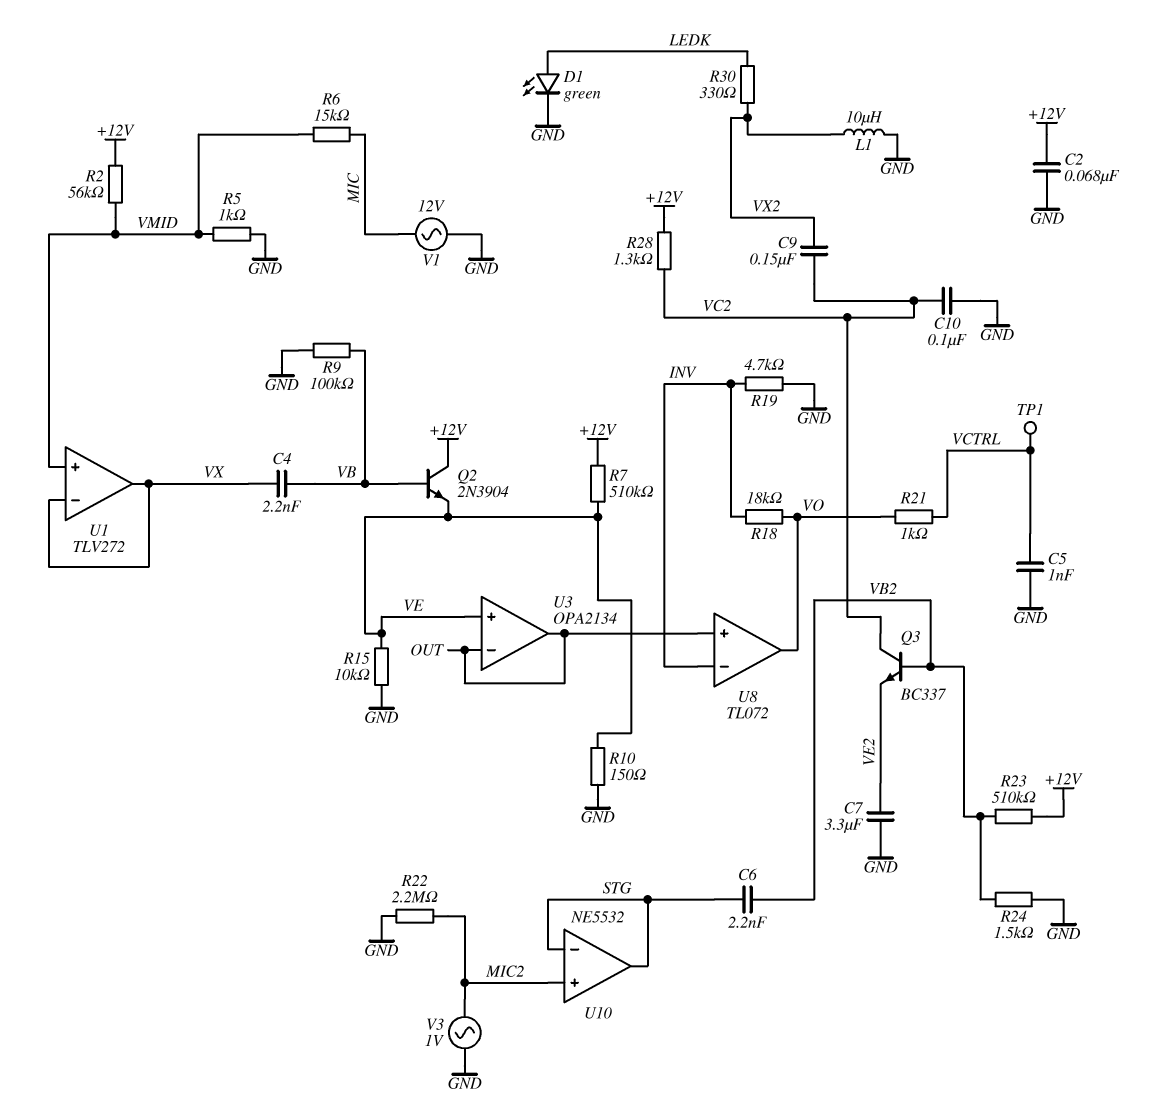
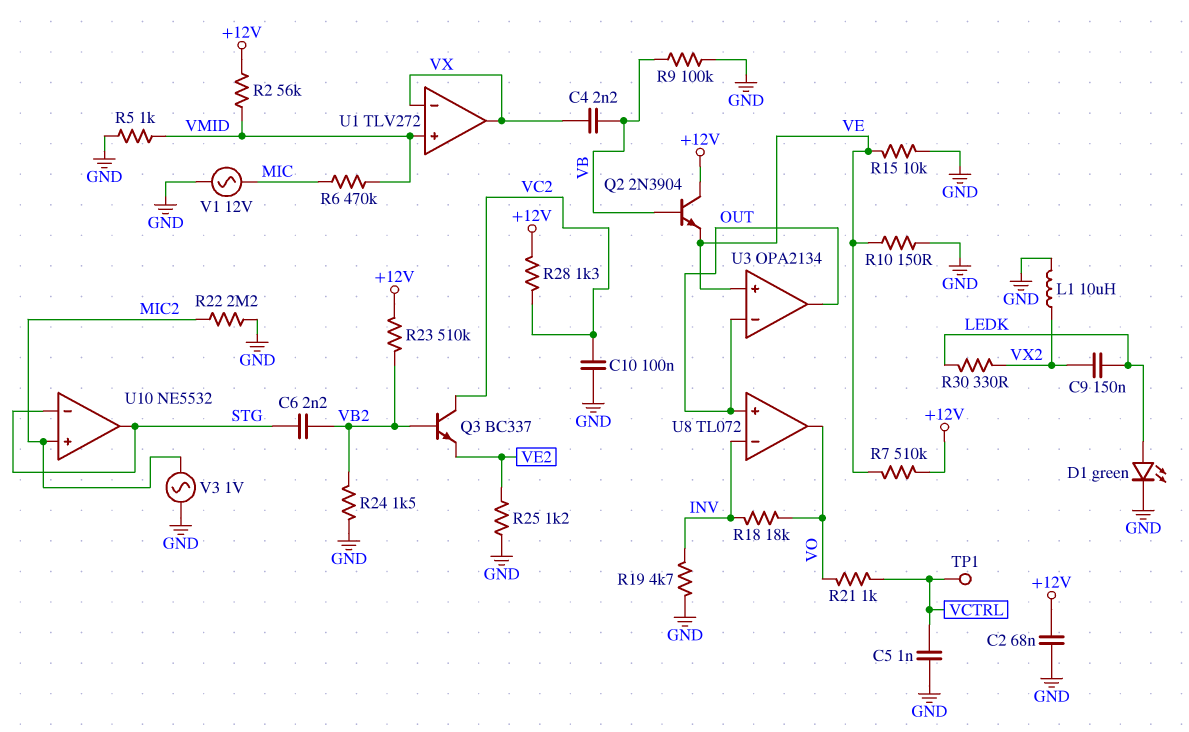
C7: 3.3uF (GND, VE2) -> none
C9: 150nF (VC2, VX2) -> 150nF (LEDK, VX2)
R6: 15k (MIC, VMID) -> 470k (MIC, VMID)
R25: none -> 1.2k (GND, VE2)

